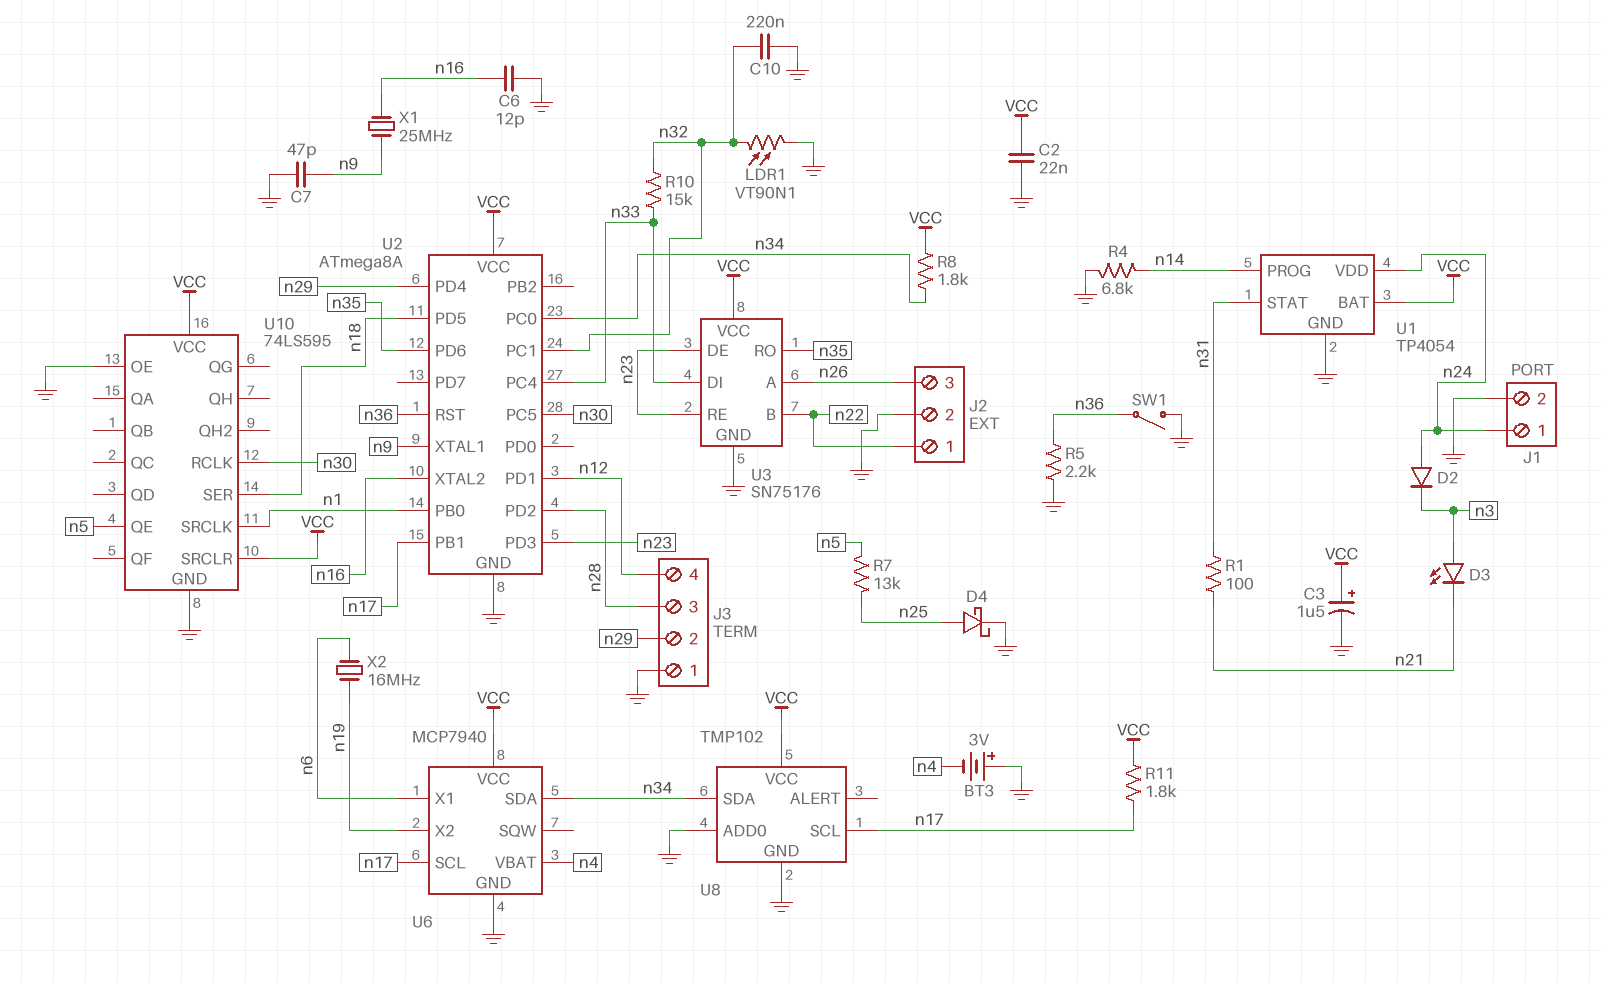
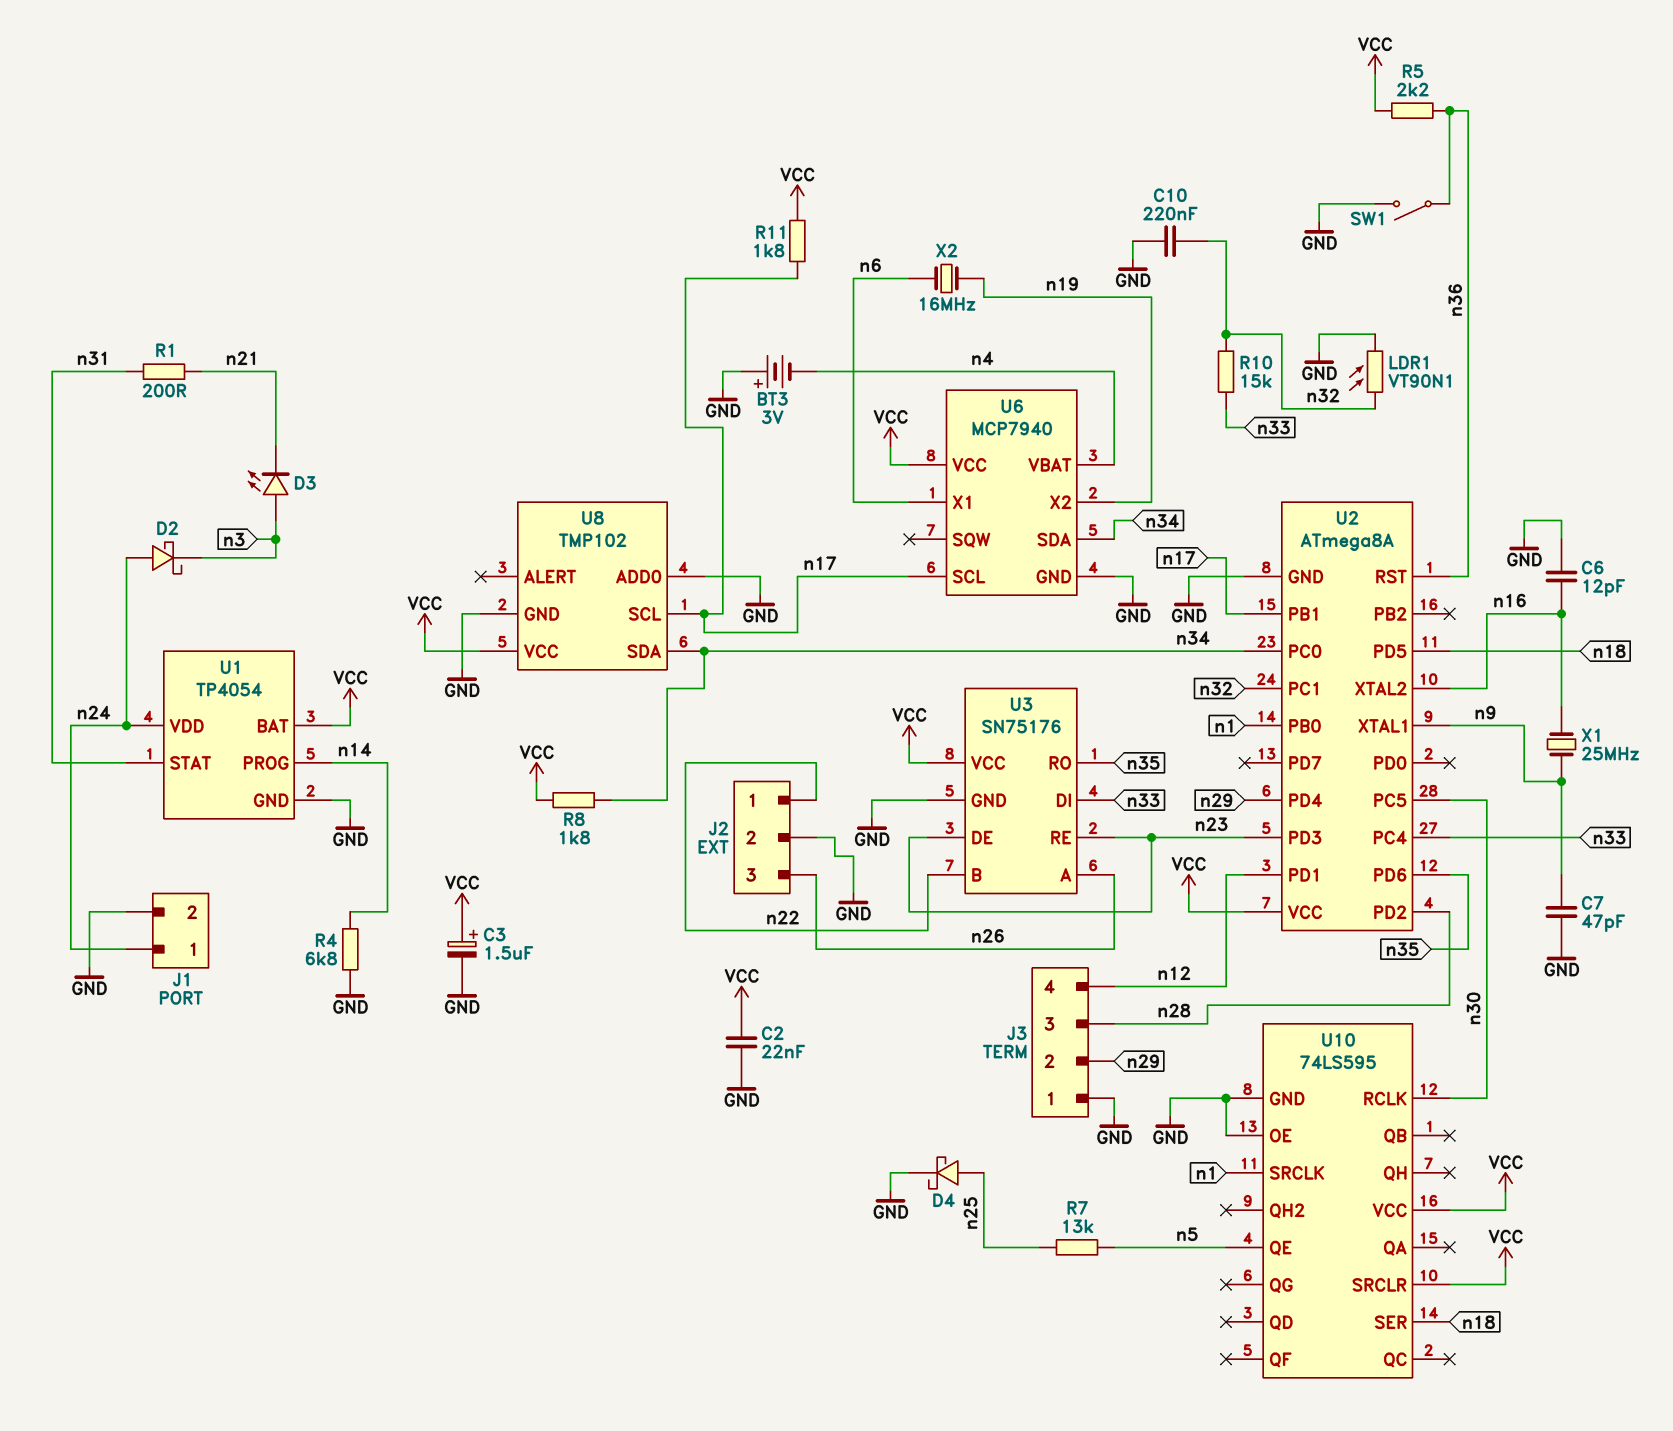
D2: diode (A n24, K n3) -> schottky (A n24, K n3)
R1: 100 (n21, n31) -> 200 (n21, n31)
R5: 2.2k (GND, n36) -> 2.2k (VCC, n36)

